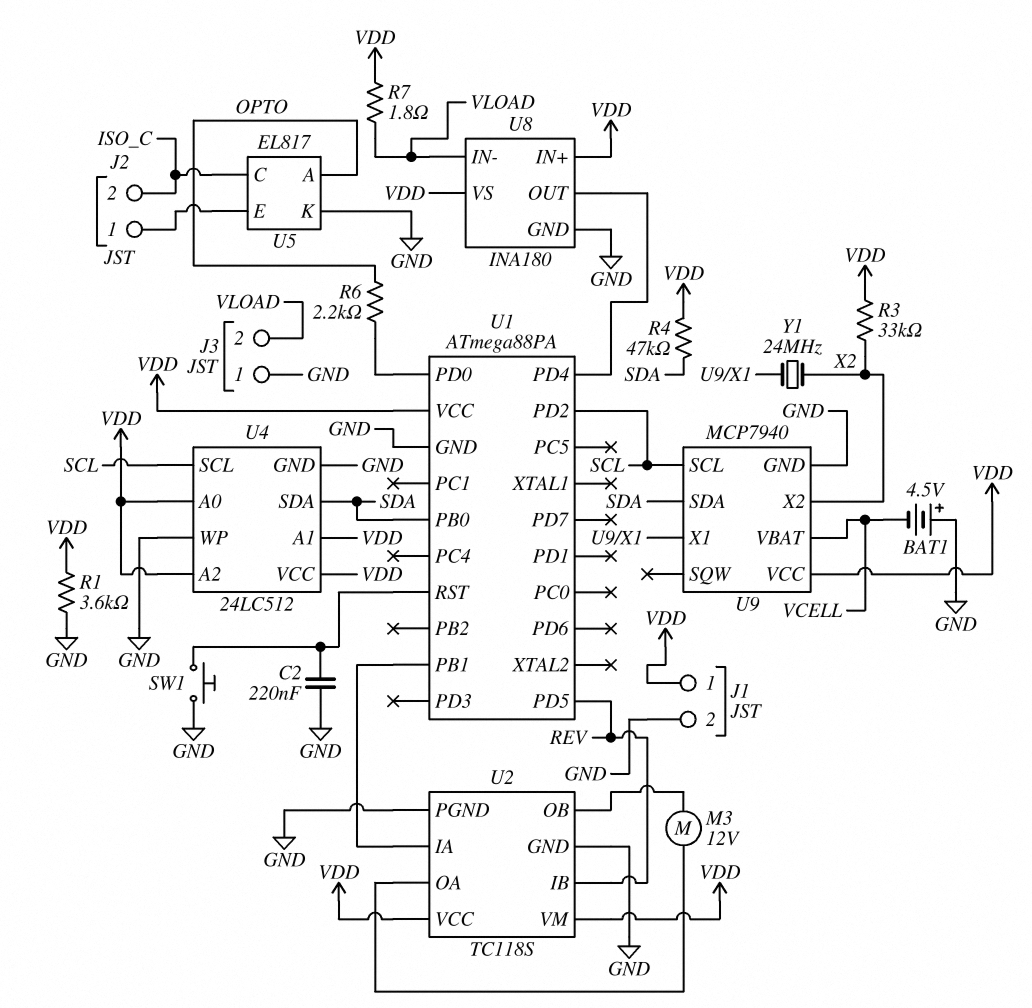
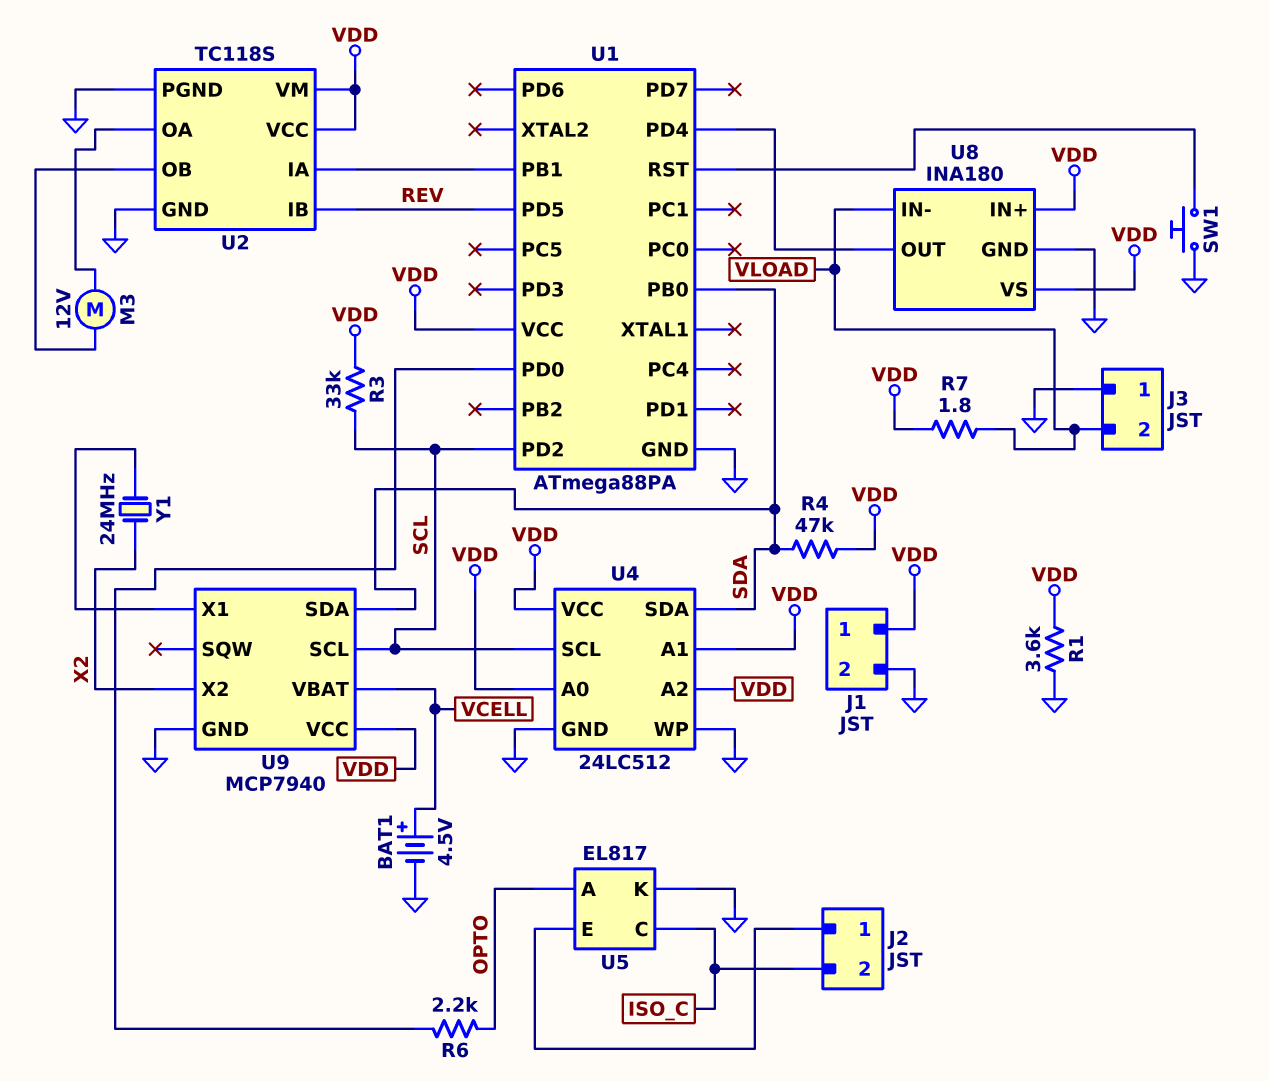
BAT1: 4.5V (plus GND, minus VCELL) -> 4.5V (plus VCELL, minus GND)
C2: 220nF (GND, U1/RST) -> none
R3: 33k (VDD, X2) -> 33k (SCL, VDD)

